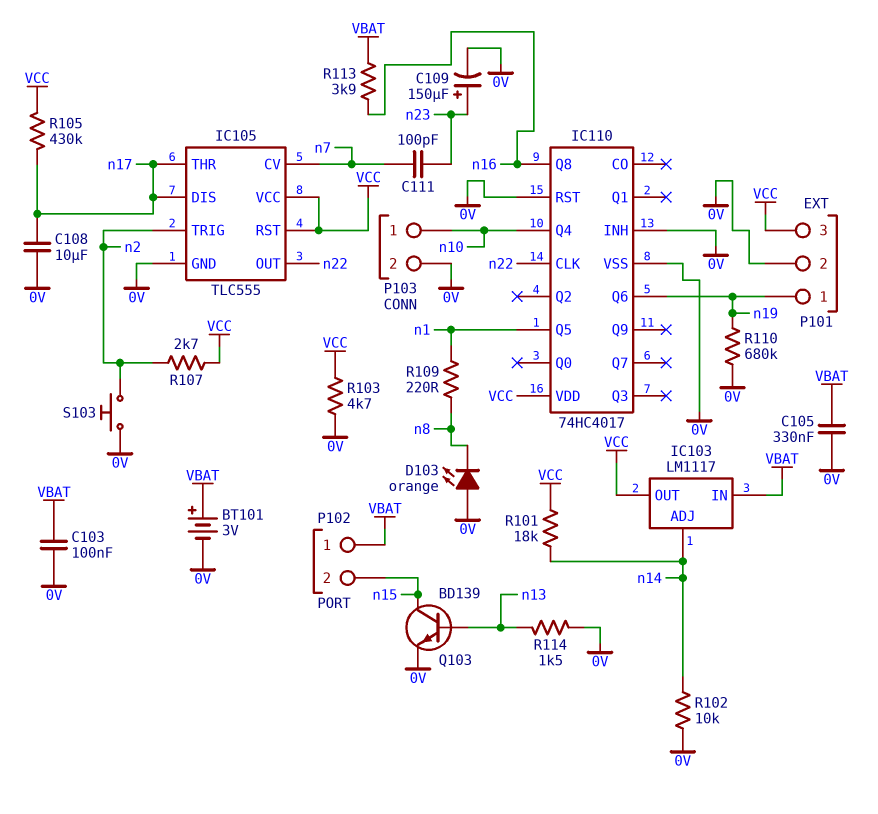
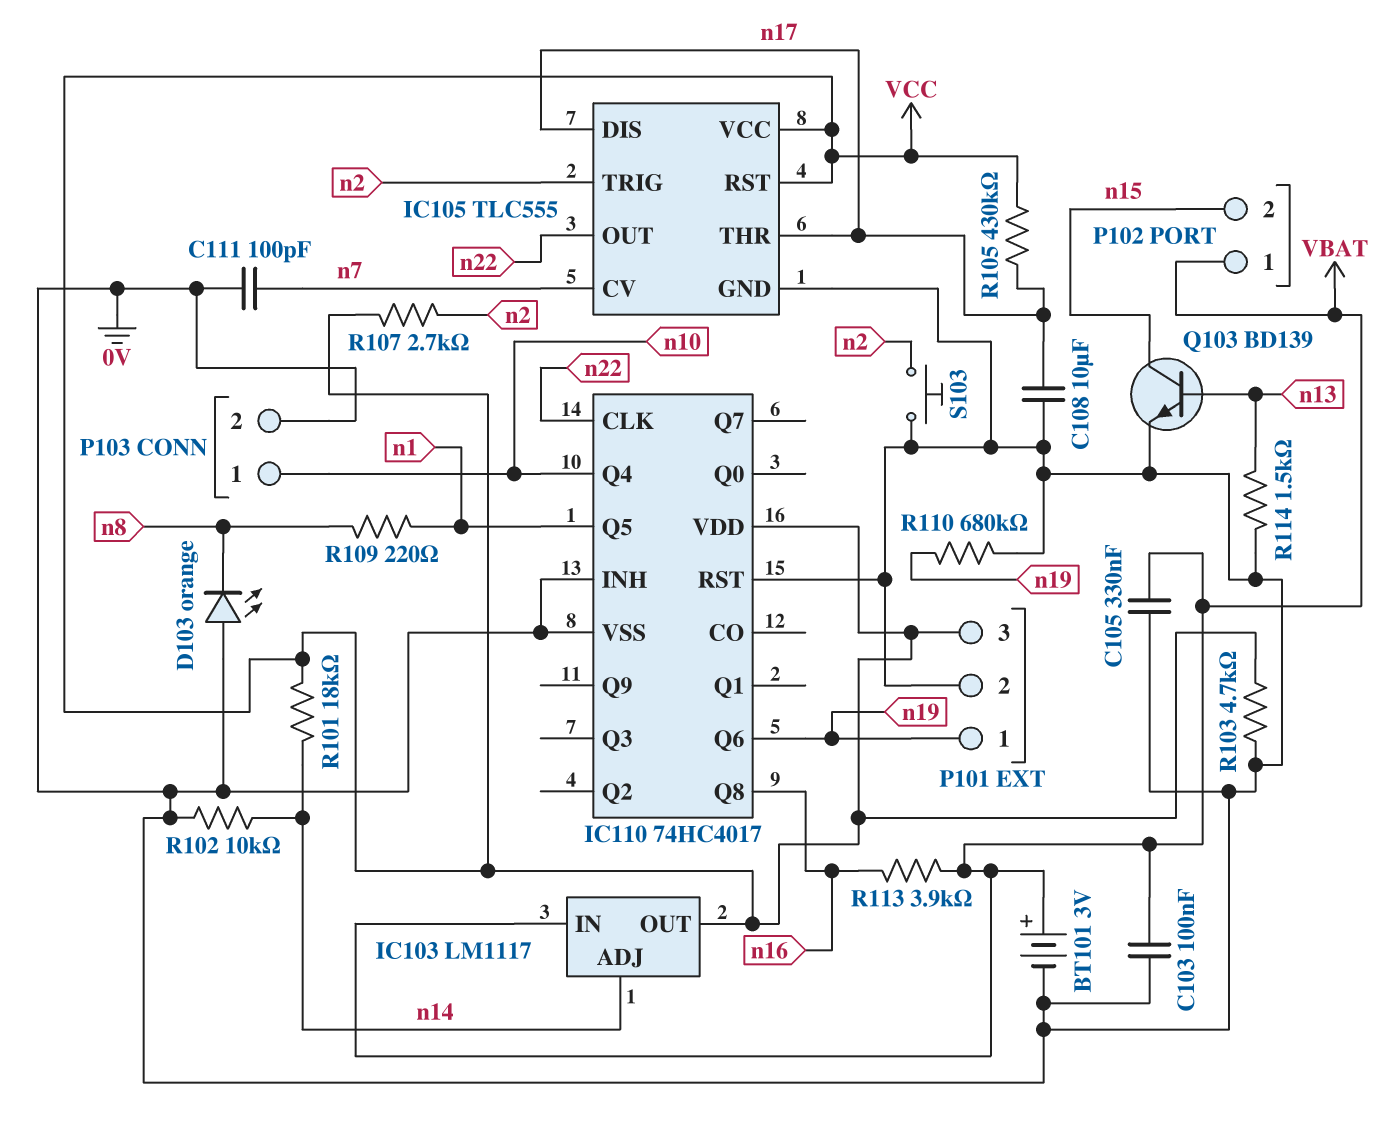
C109: 150uF (plus n23, minus 0V) -> none
C111: 100pF (n7, n23) -> 100pF (0V, n7)

